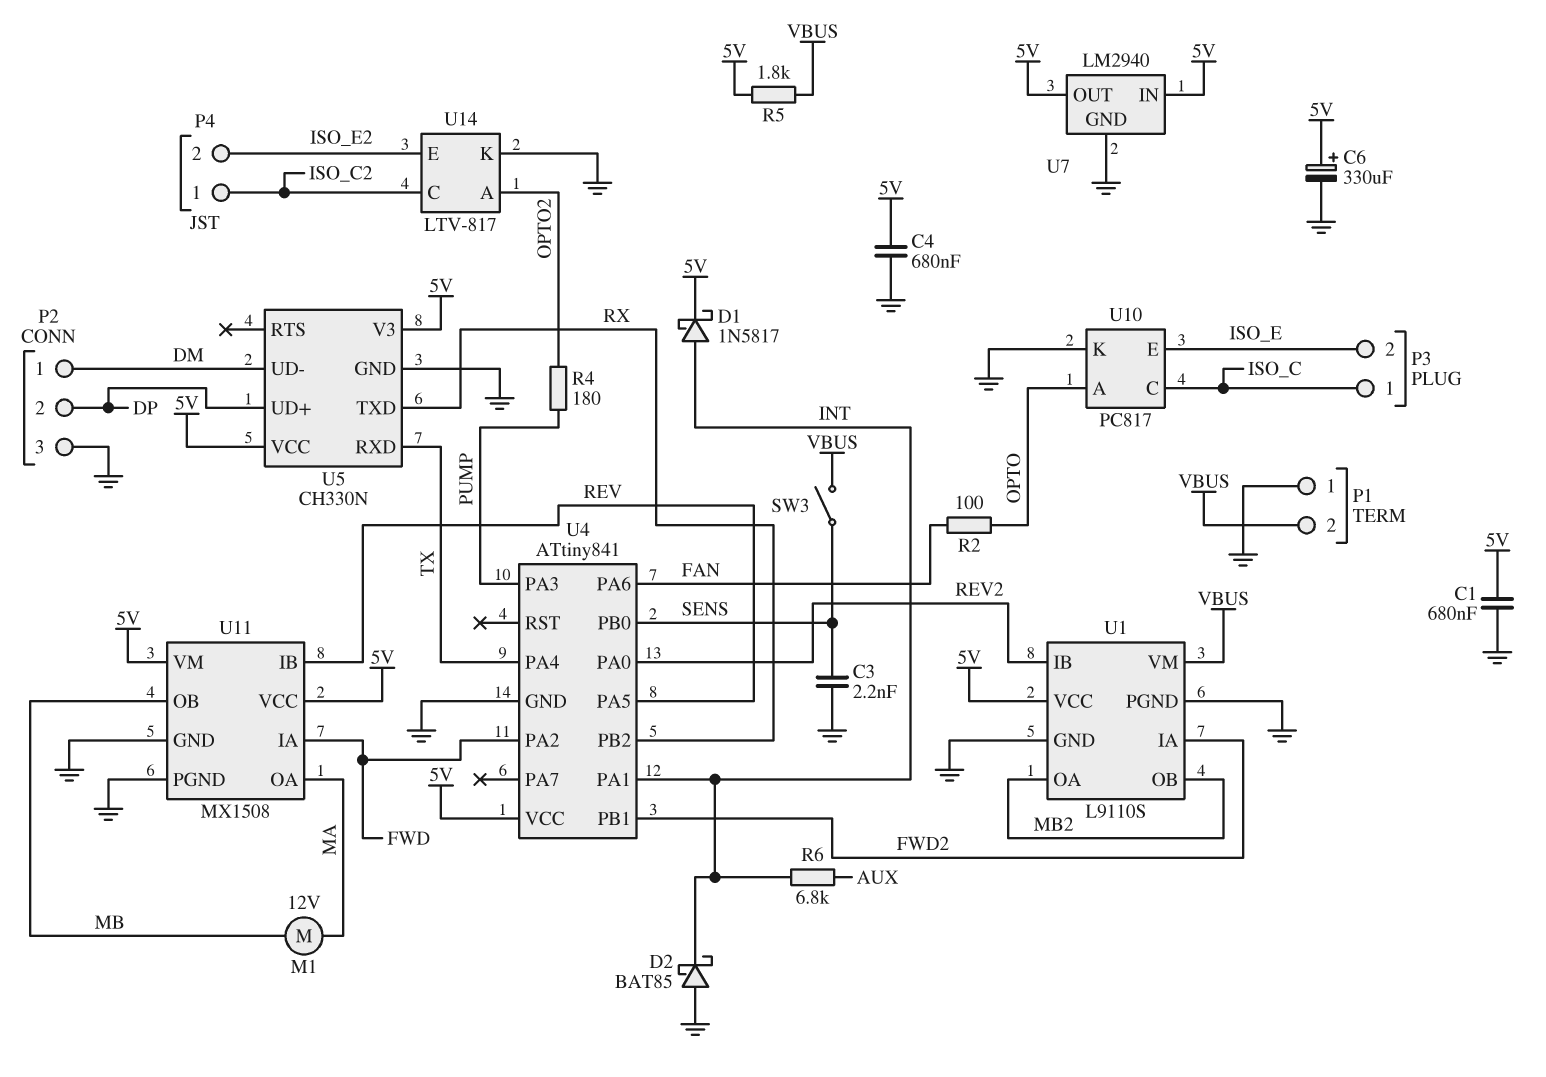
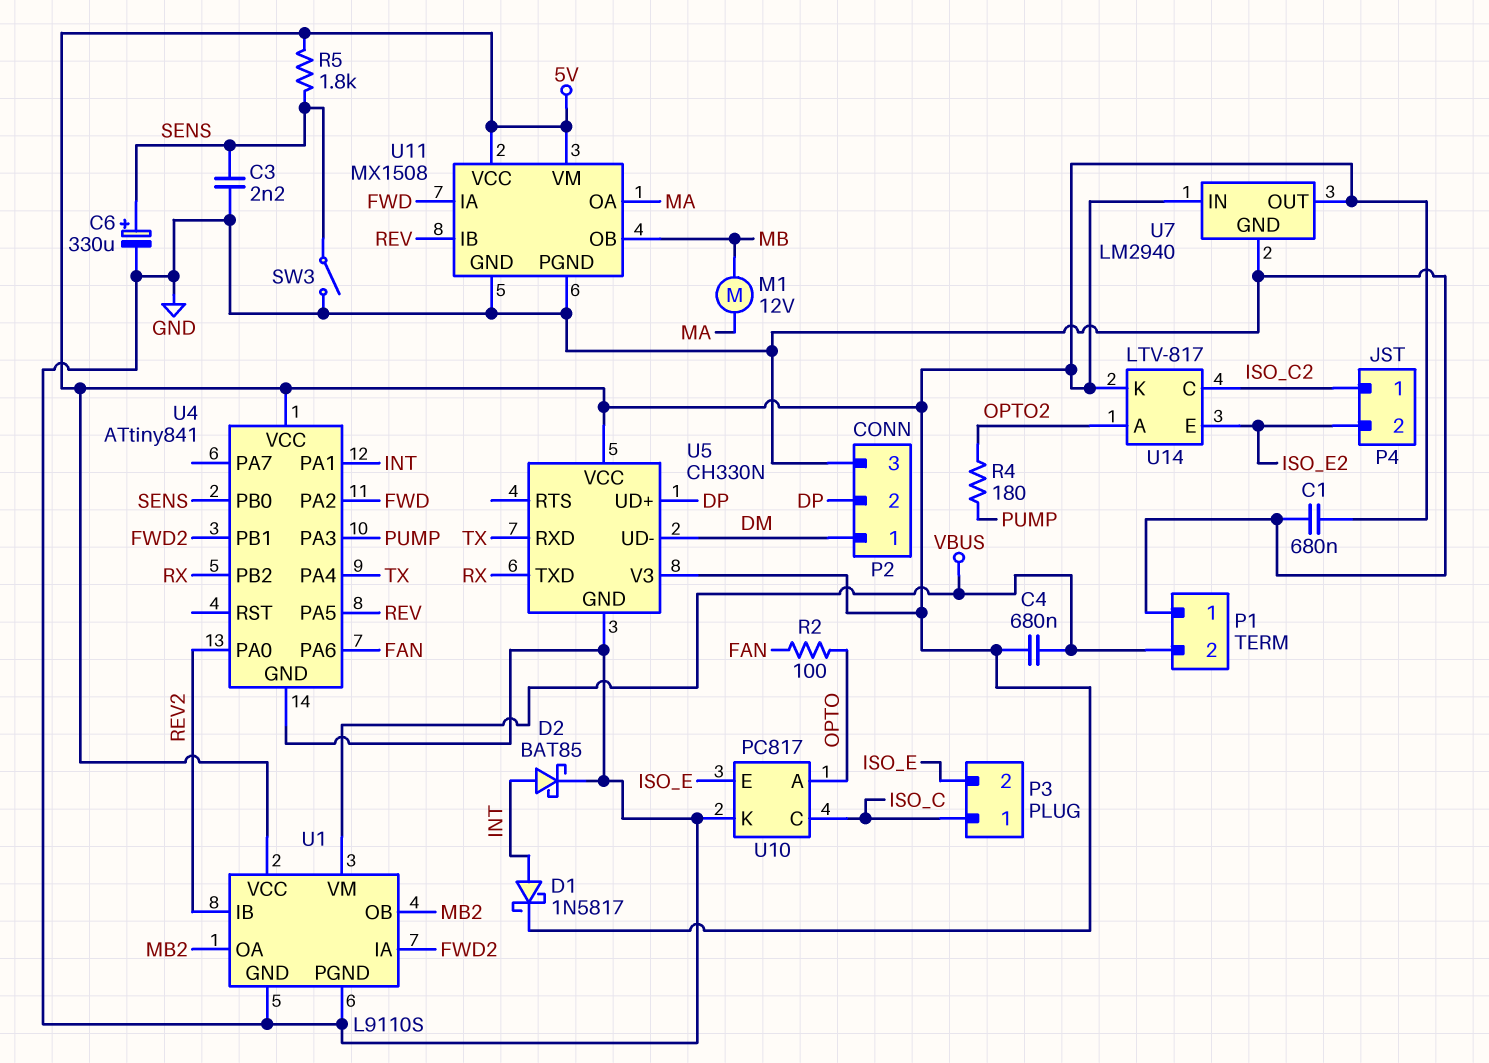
C4: 680nF (5V, GND) -> 680nF (5V, VBUS)
C6: 330uF (plus 5V, minus GND) -> 330uF (plus SENS, minus GND)
D2: schottky BAT85 (A GND, K INT) -> schottky BAT85 (A INT, K GND)
R5: 1.8k (5V, VBUS) -> 1.8k (5V, SENS)
R6: 6.8k (AUX, INT) -> none
SW3: switch (SENS, VBUS) -> switch (GND, SENS)
U14 pin K: GND -> 5V

